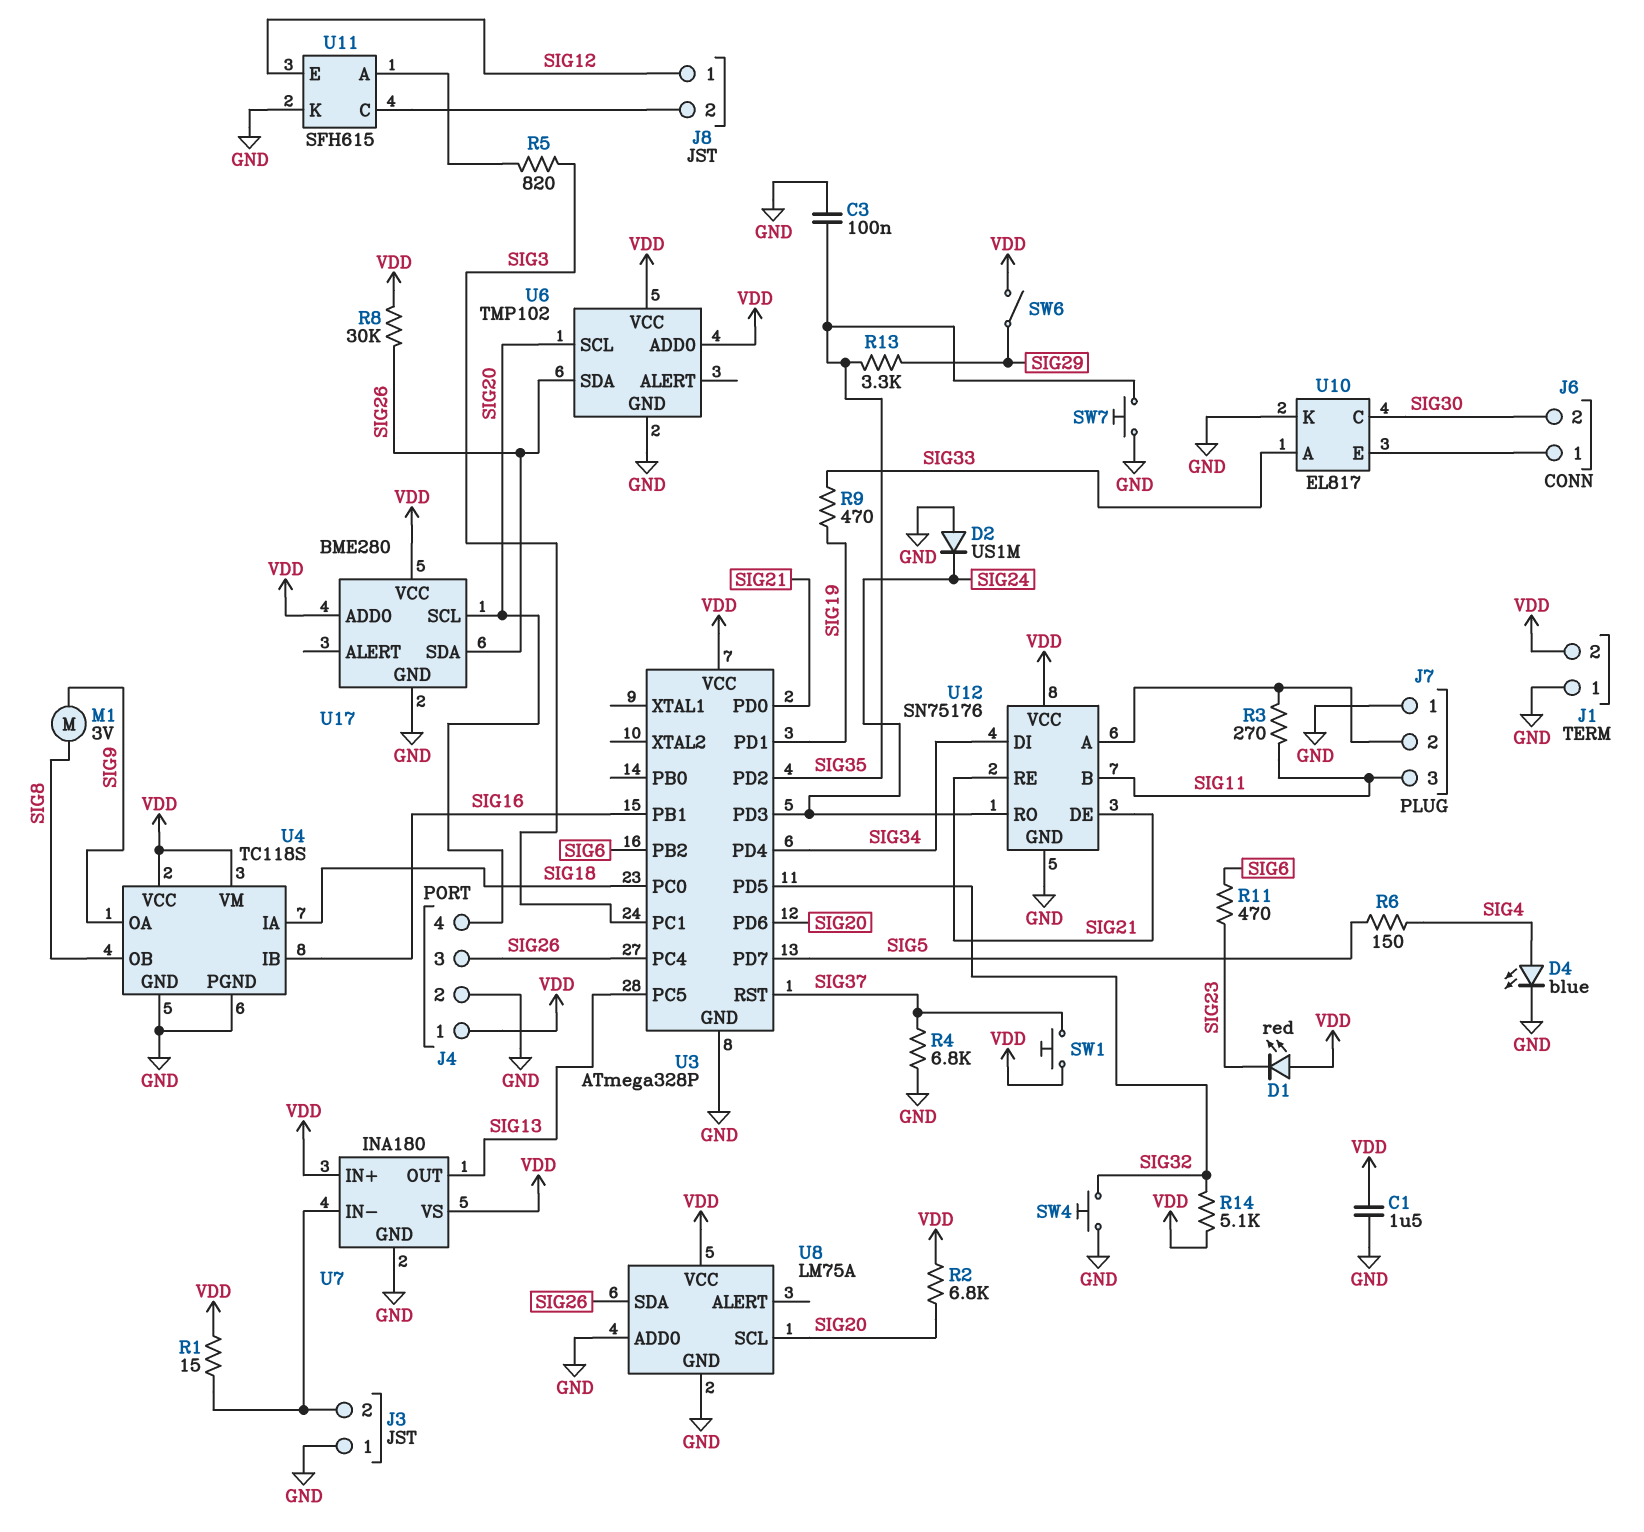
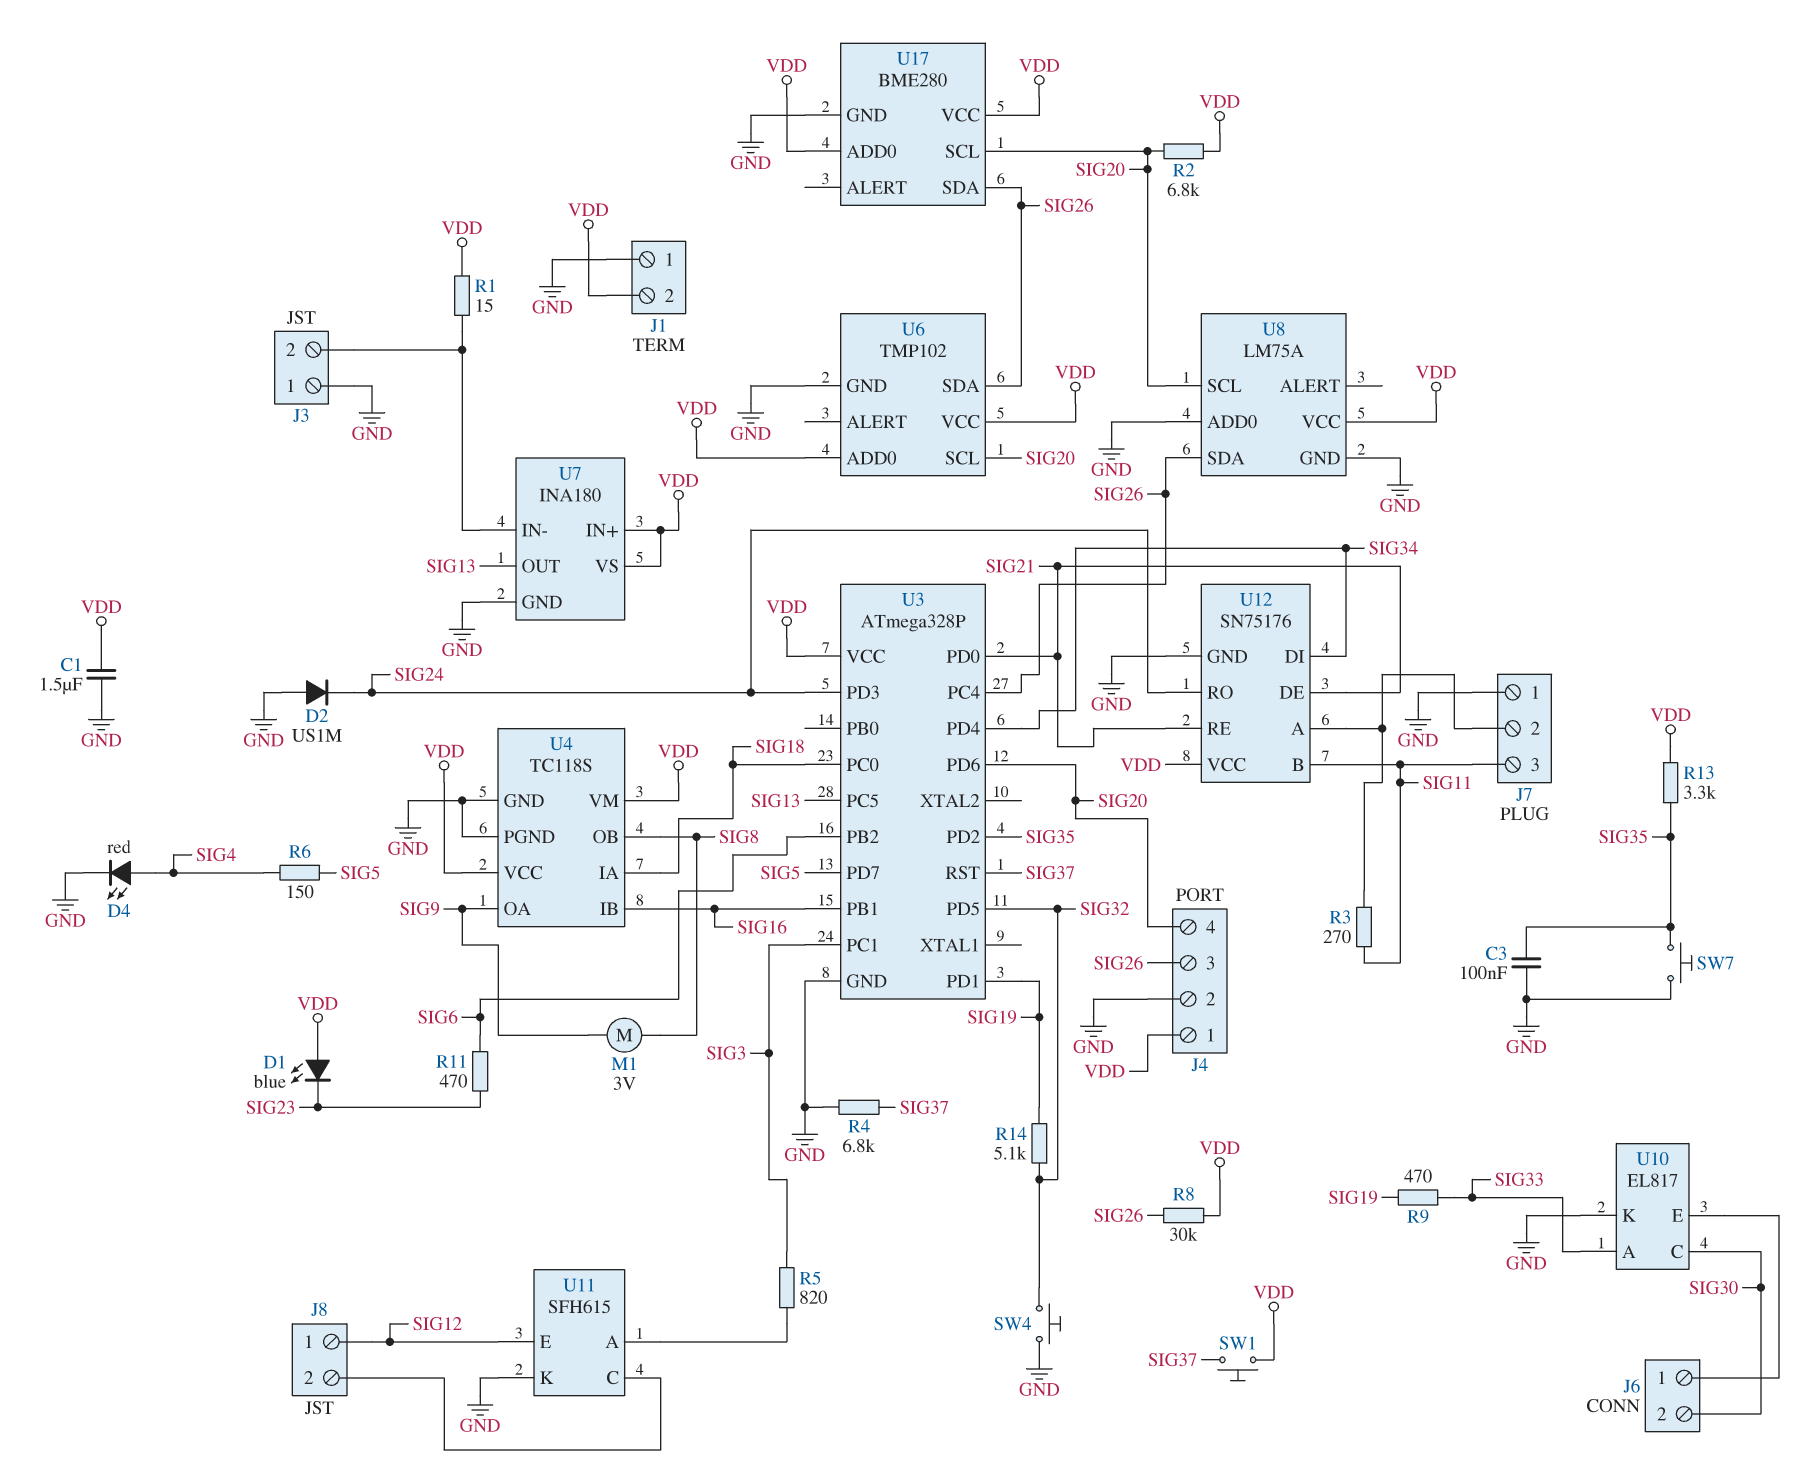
D1: LED red (A VDD, K SIG23) -> LED blue (A VDD, K SIG23)
D4: LED blue (A SIG4, K GND) -> LED red (A SIG4, K GND)
R13: 3.3k (SIG29, SIG35) -> 3.3k (SIG35, VDD)
R14: 5.1k (SIG32, VDD) -> 5.1k (SIG19, SIG32)
SW6: switch (SIG29, VDD) -> none

